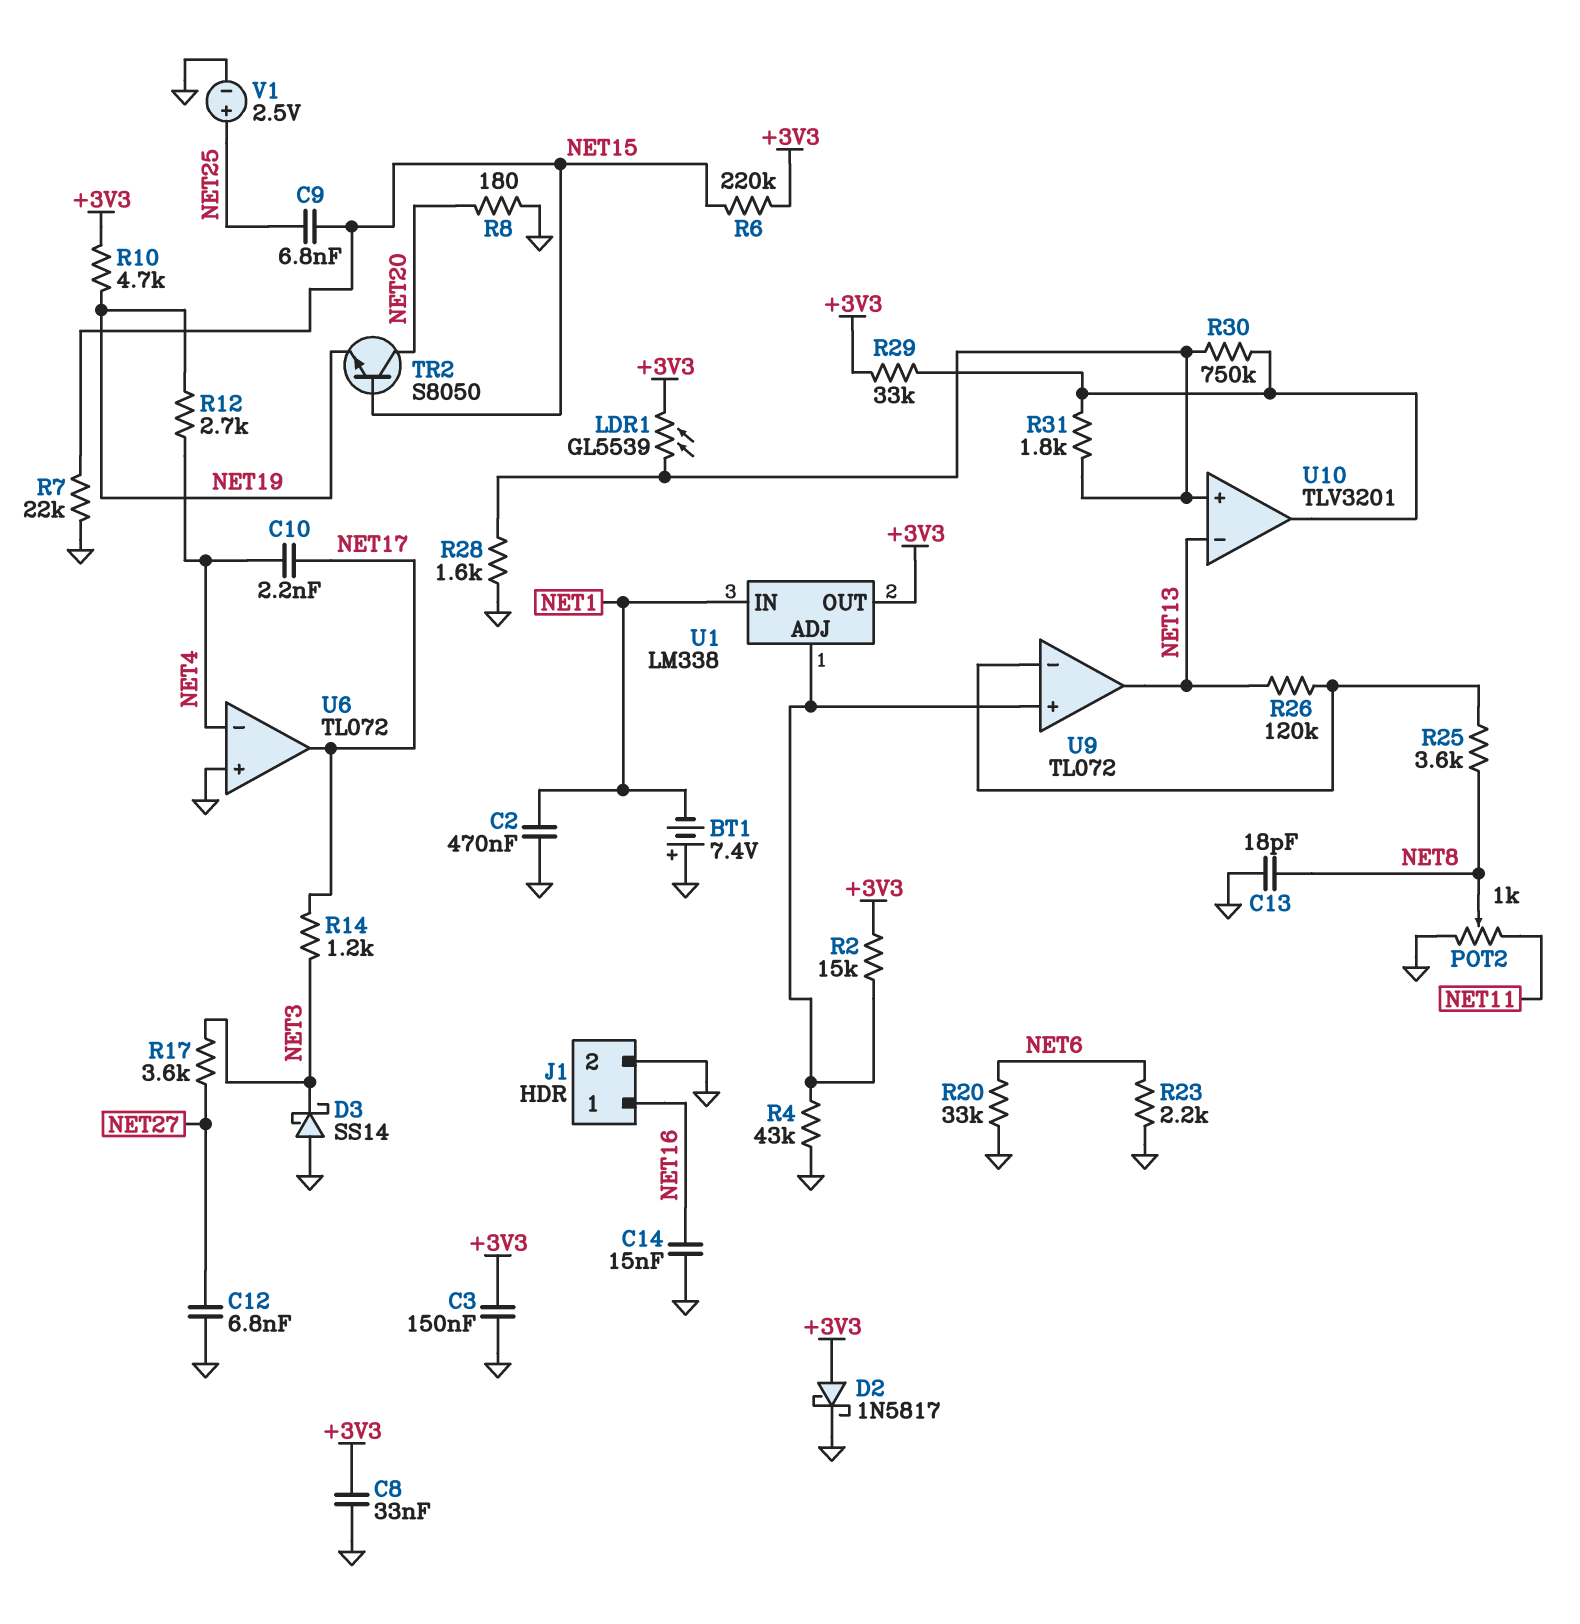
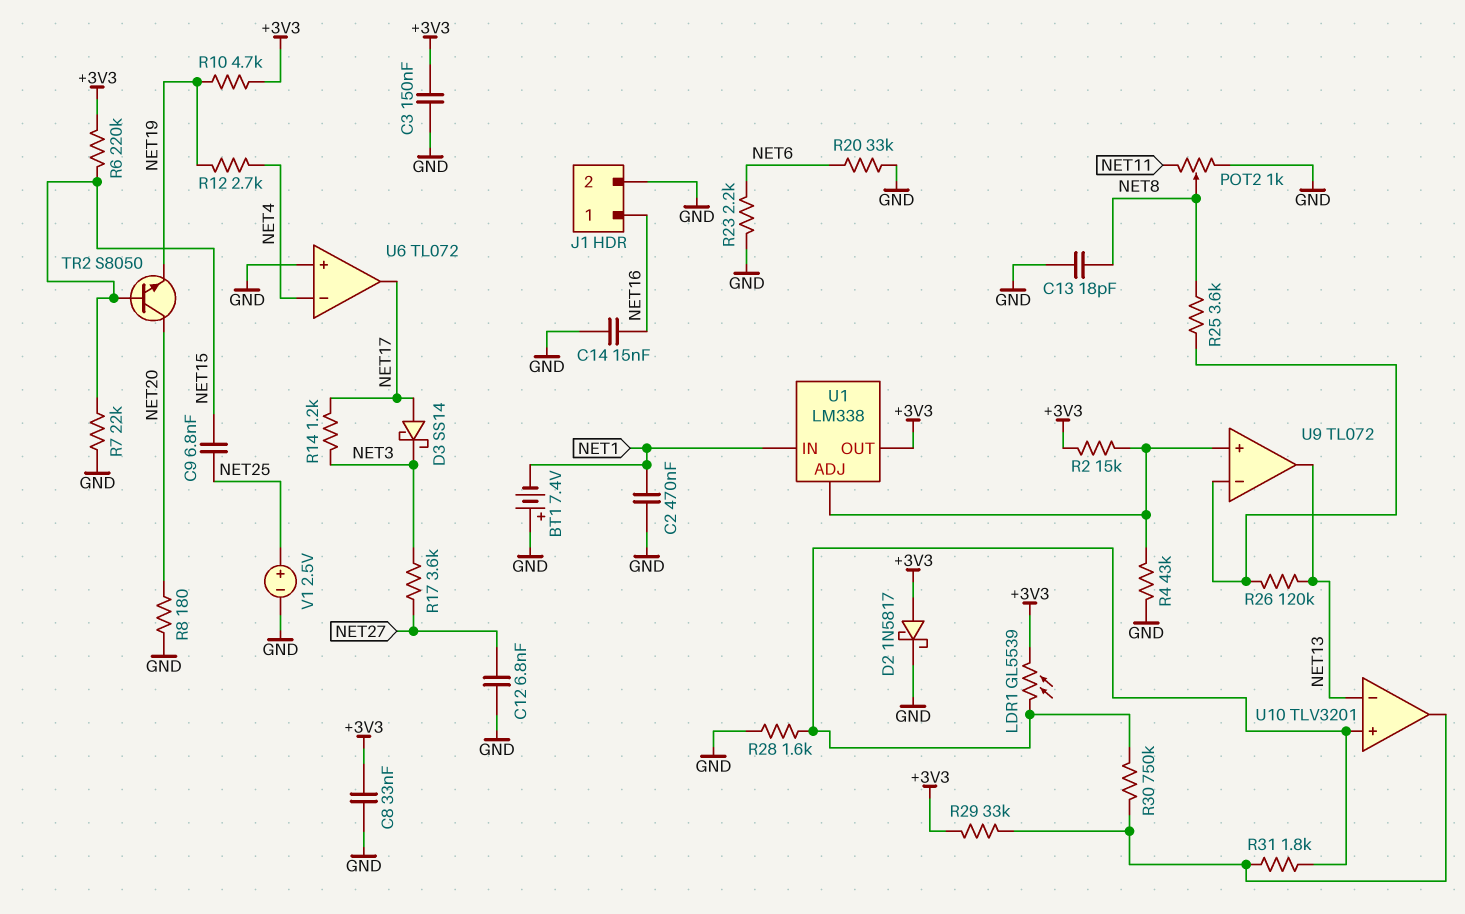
C10: 2.2nF (NET4, NET17) -> none
D3: schottky SS14 (A GND, K NET3) -> schottky SS14 (A NET17, K NET3)

